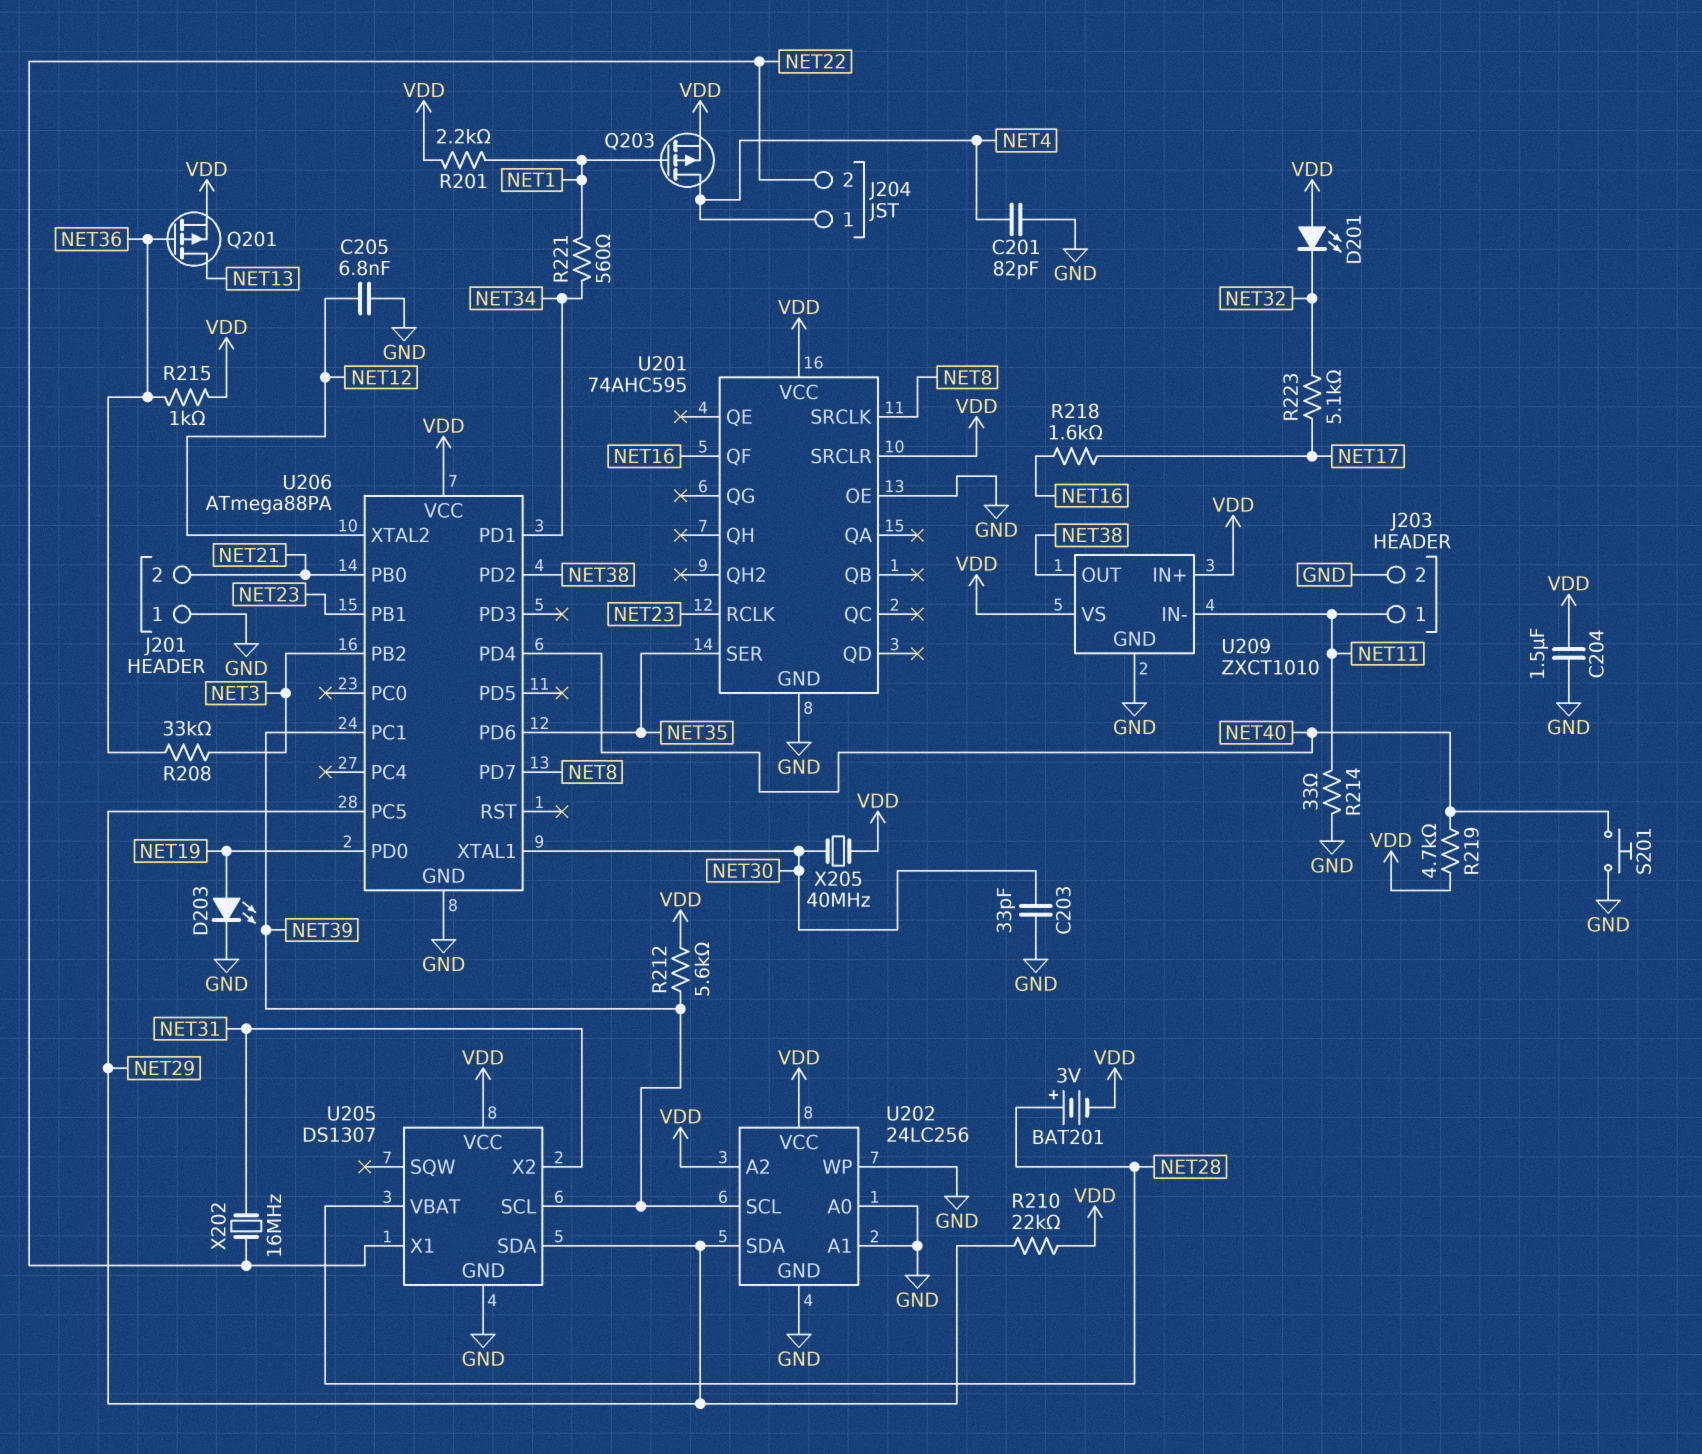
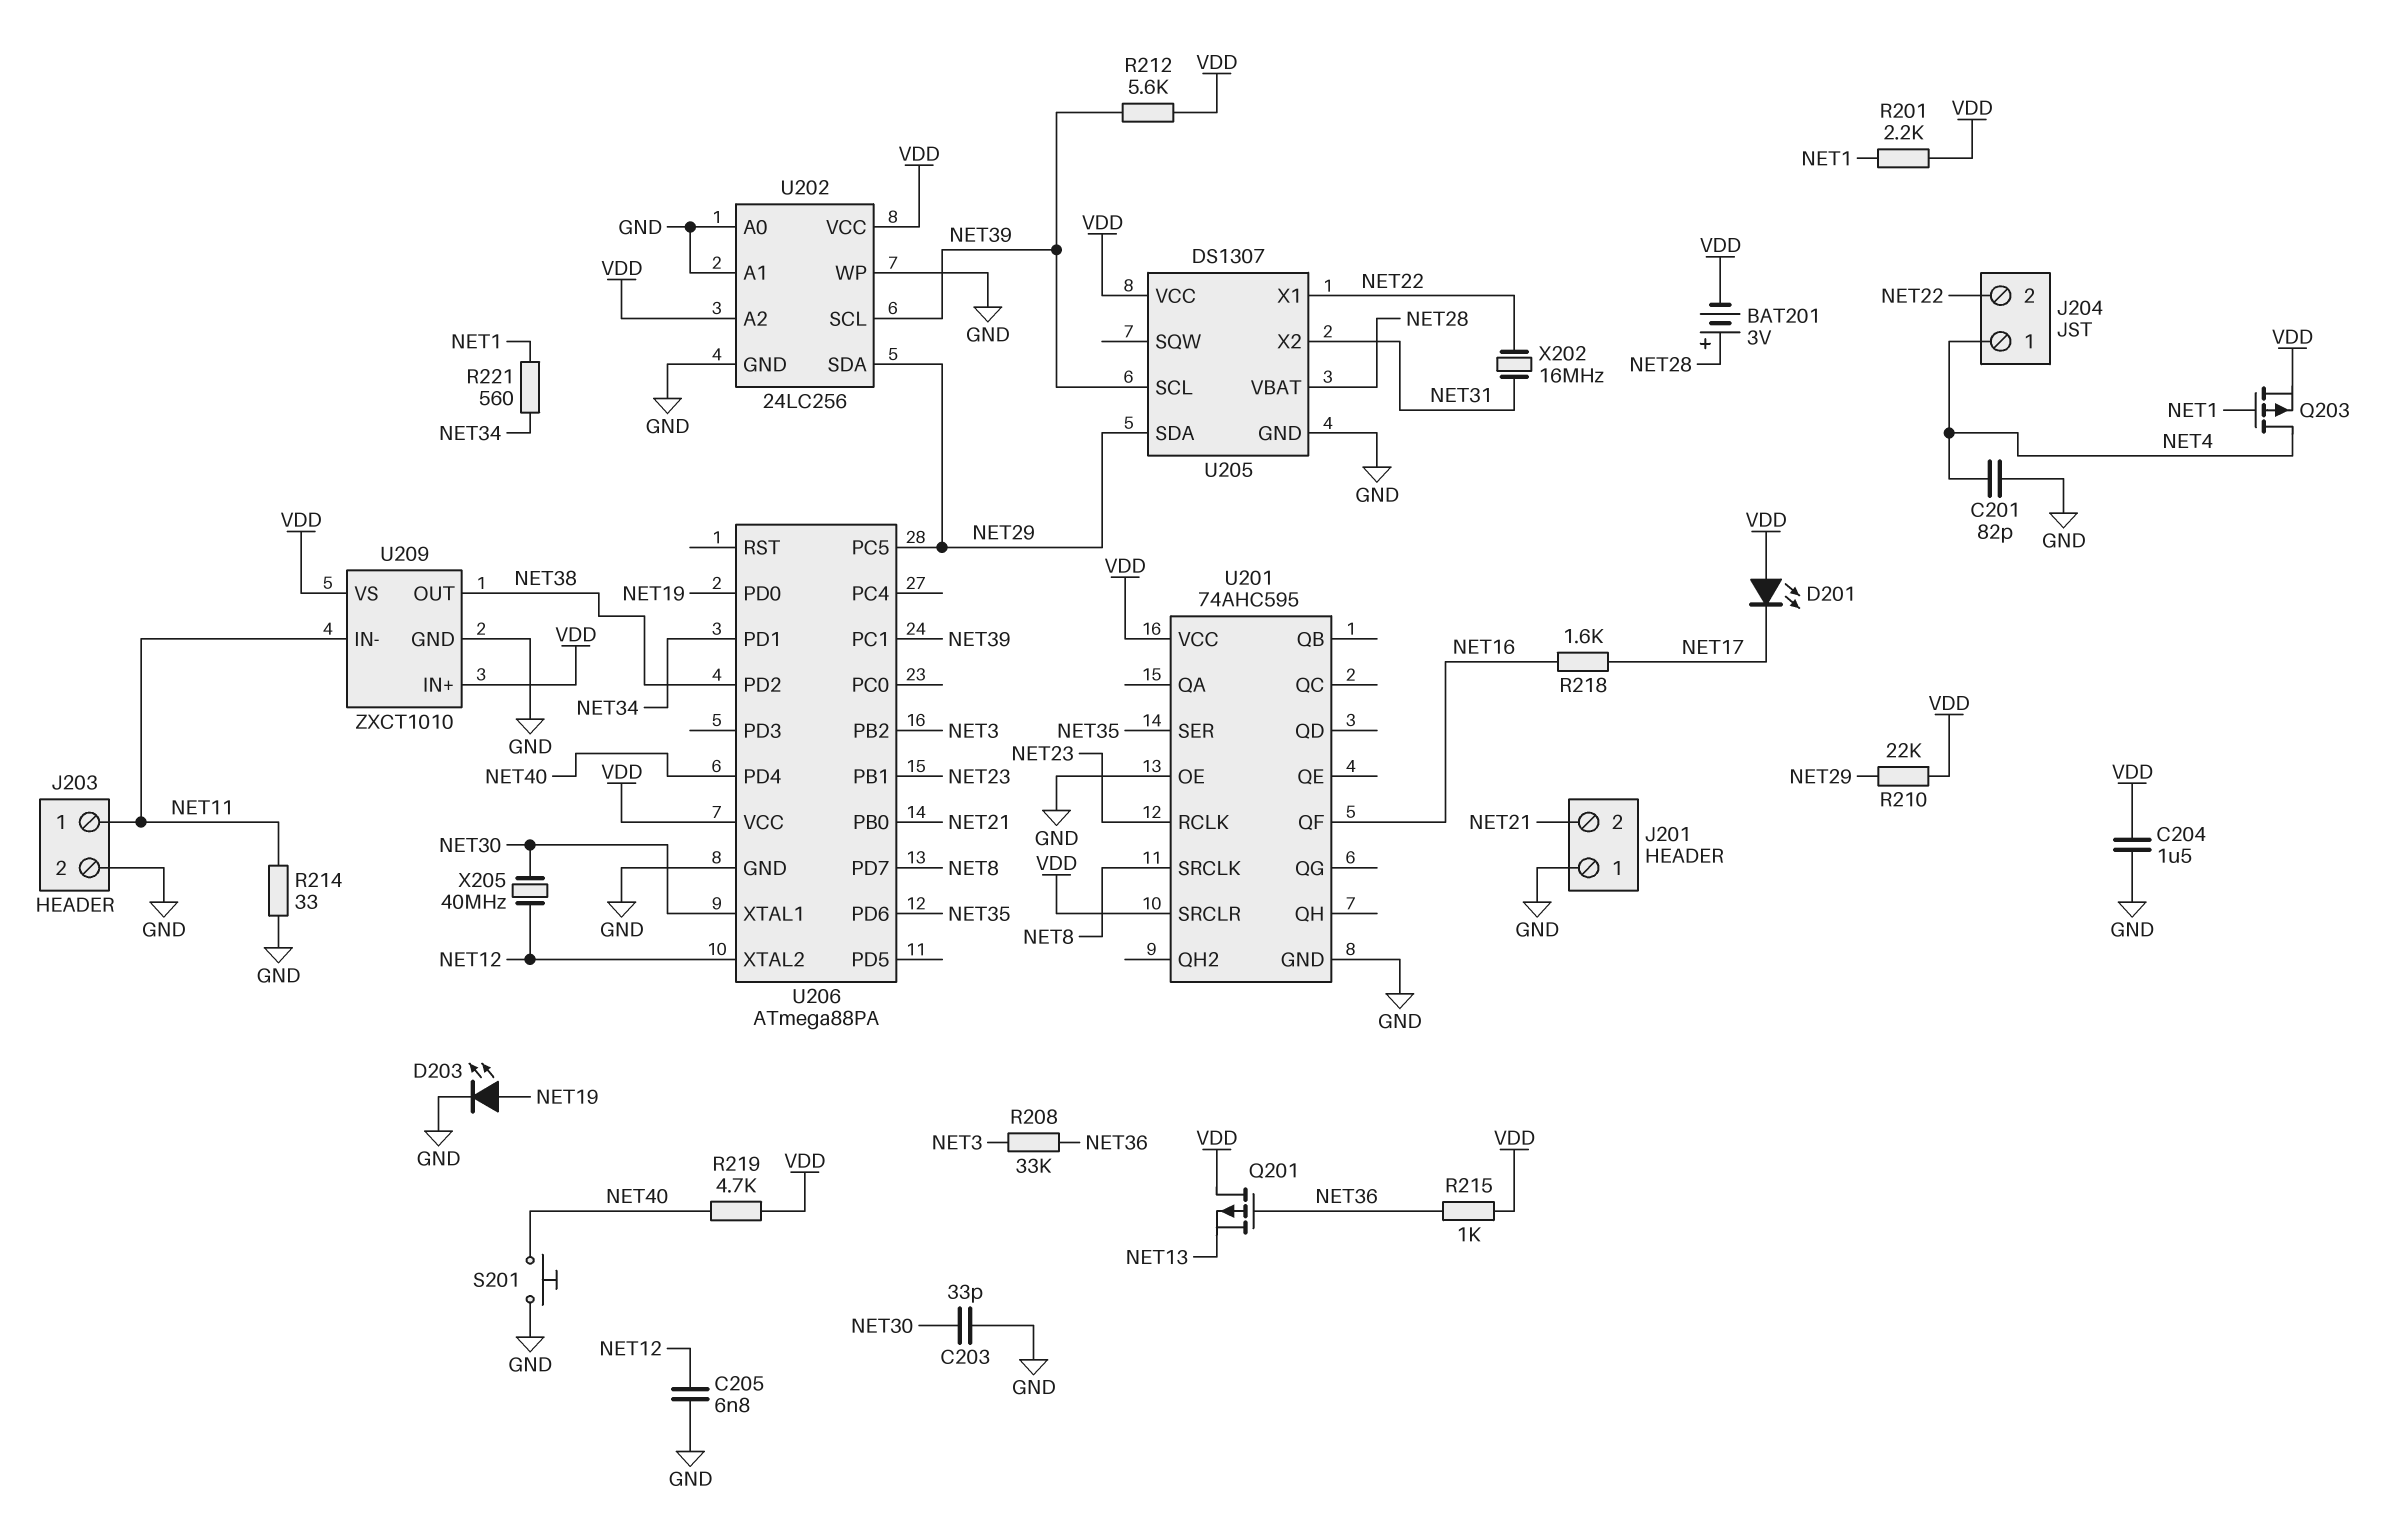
D201: LED (A VDD, K NET32) -> LED (A VDD, K NET17)
Q201: PMOS (G NET36, D NET13, S VDD) -> PMOS (G NET36, D VDD, S NET13)
R223: 5.1k (NET17, NET32) -> none
X205: 40MHz (NET30, VDD) -> 40MHz (NET12, NET30)

